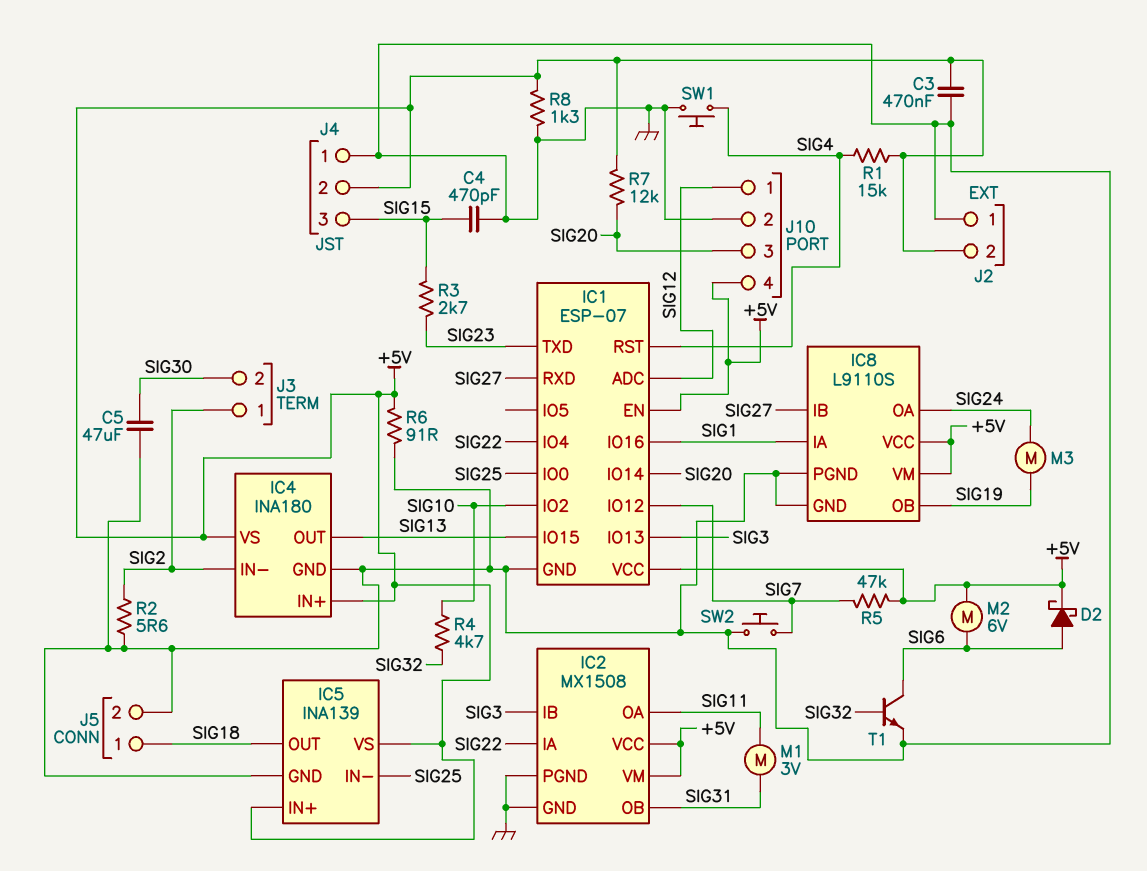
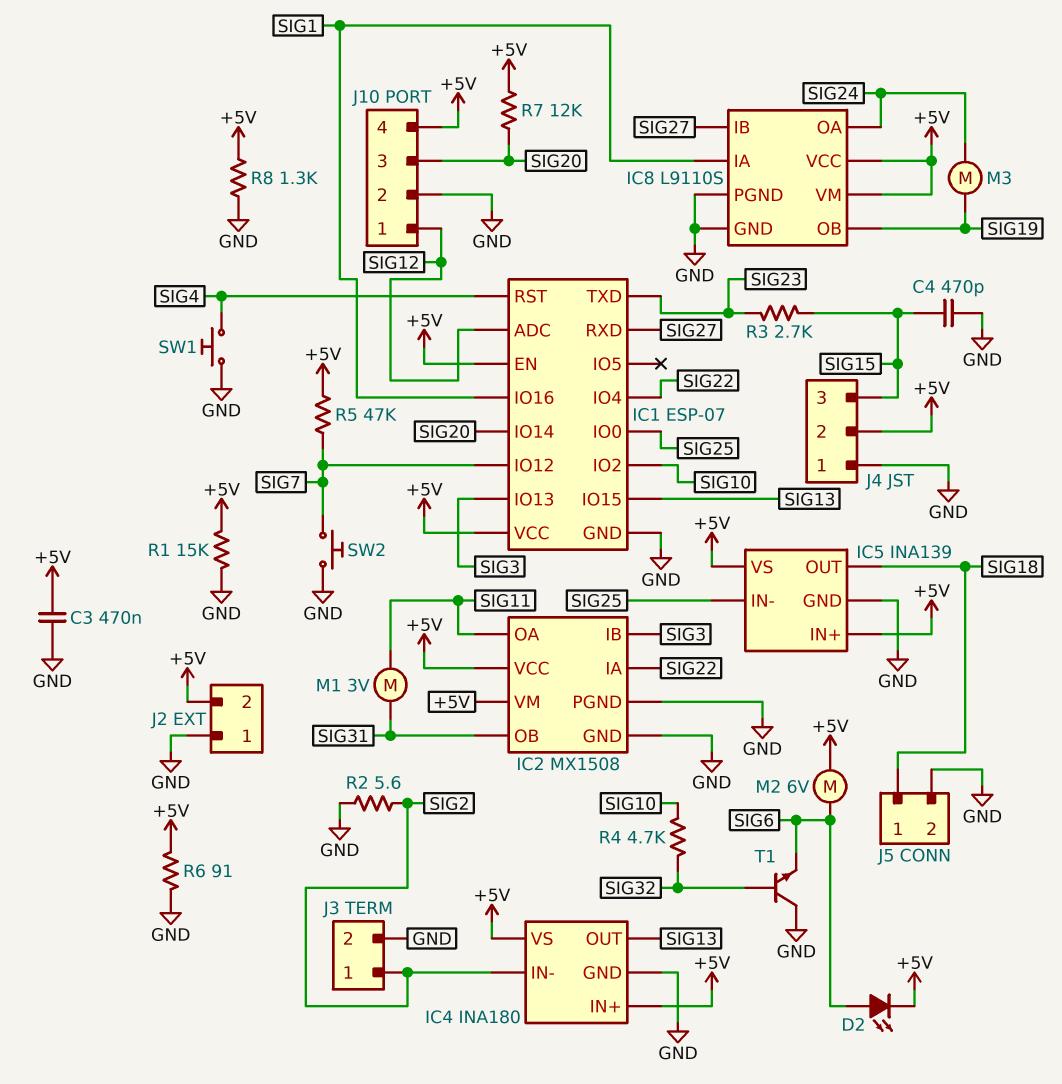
C5: 47uF (GND, SIG30) -> none
D2: schottky (A SIG6, K +5V) -> LED (A SIG6, K +5V)
J3 pin 2: SIG30 -> GND
R1: 15k (+5V, SIG4) -> 15k (+5V, GND)
T1: NPN (B SIG32, C SIG6, E GND) -> NPN (B SIG32, C GND, E SIG6)

